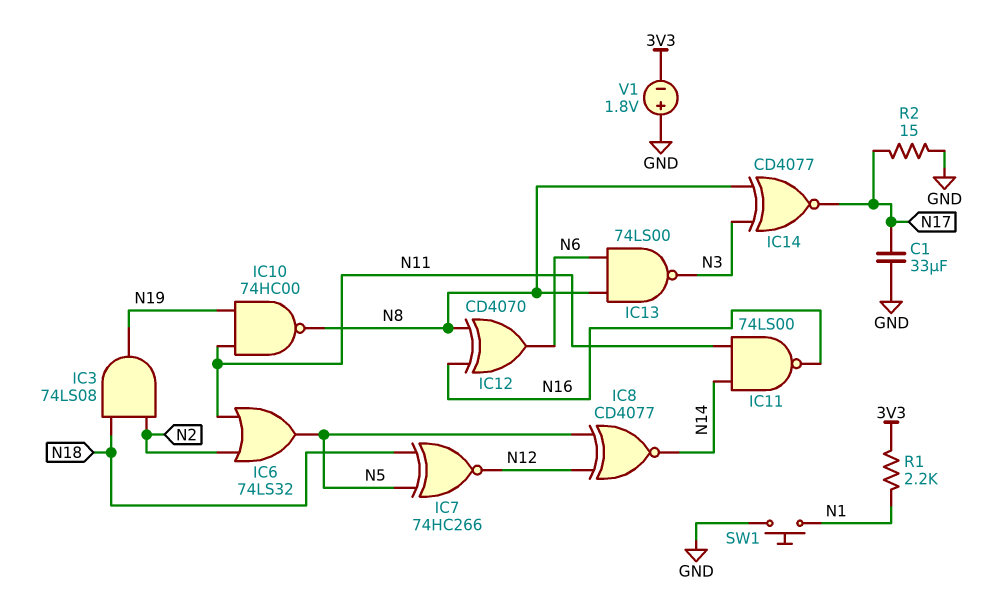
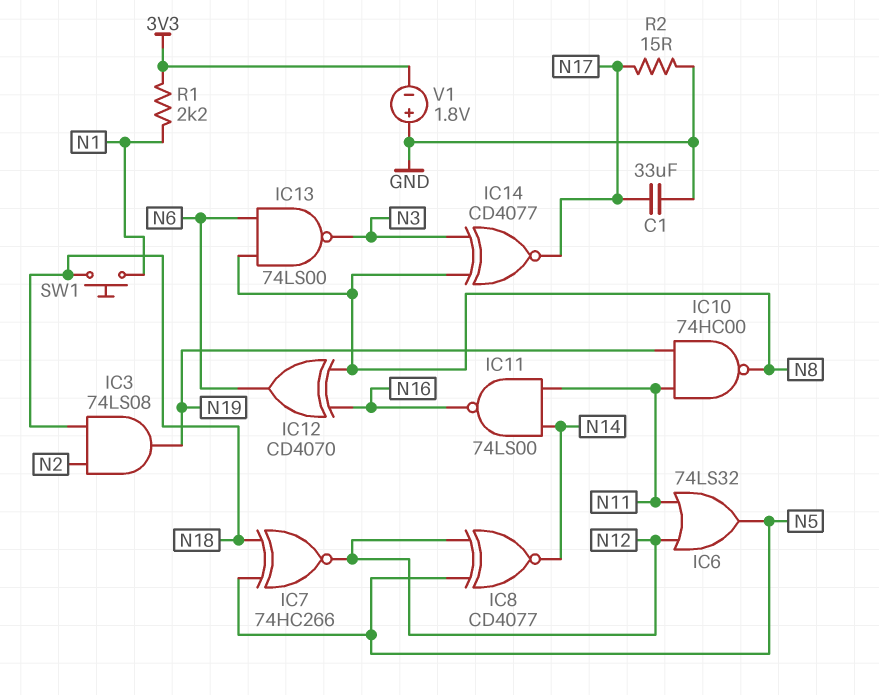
IC6: OR 74LS32 (in N2, in N11, out N5) -> OR 74LS32 (in N11, in N12, out N5)
SW1: button (GND, N1) -> button (N1, N18)

